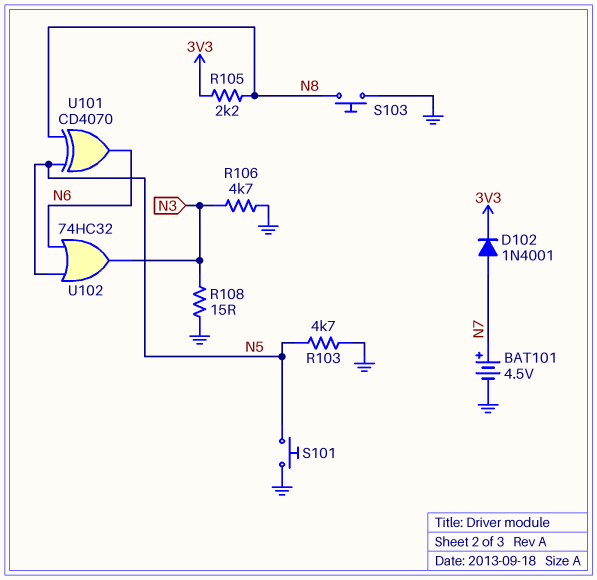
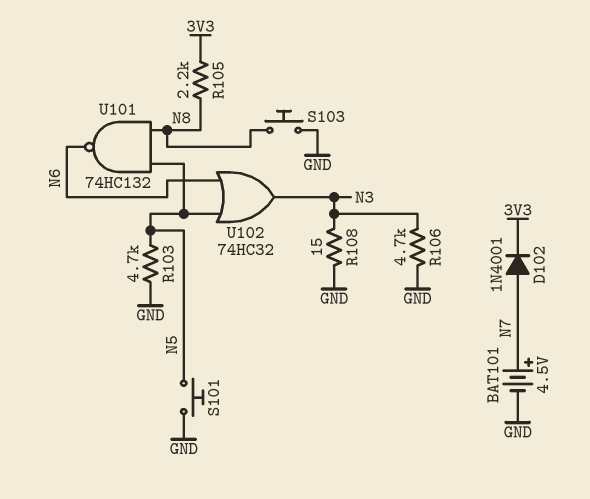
U101: XOR CD4070 (in N5, in N8, out N6) -> NAND 74HC132 (in N5, in N8, out N6)

